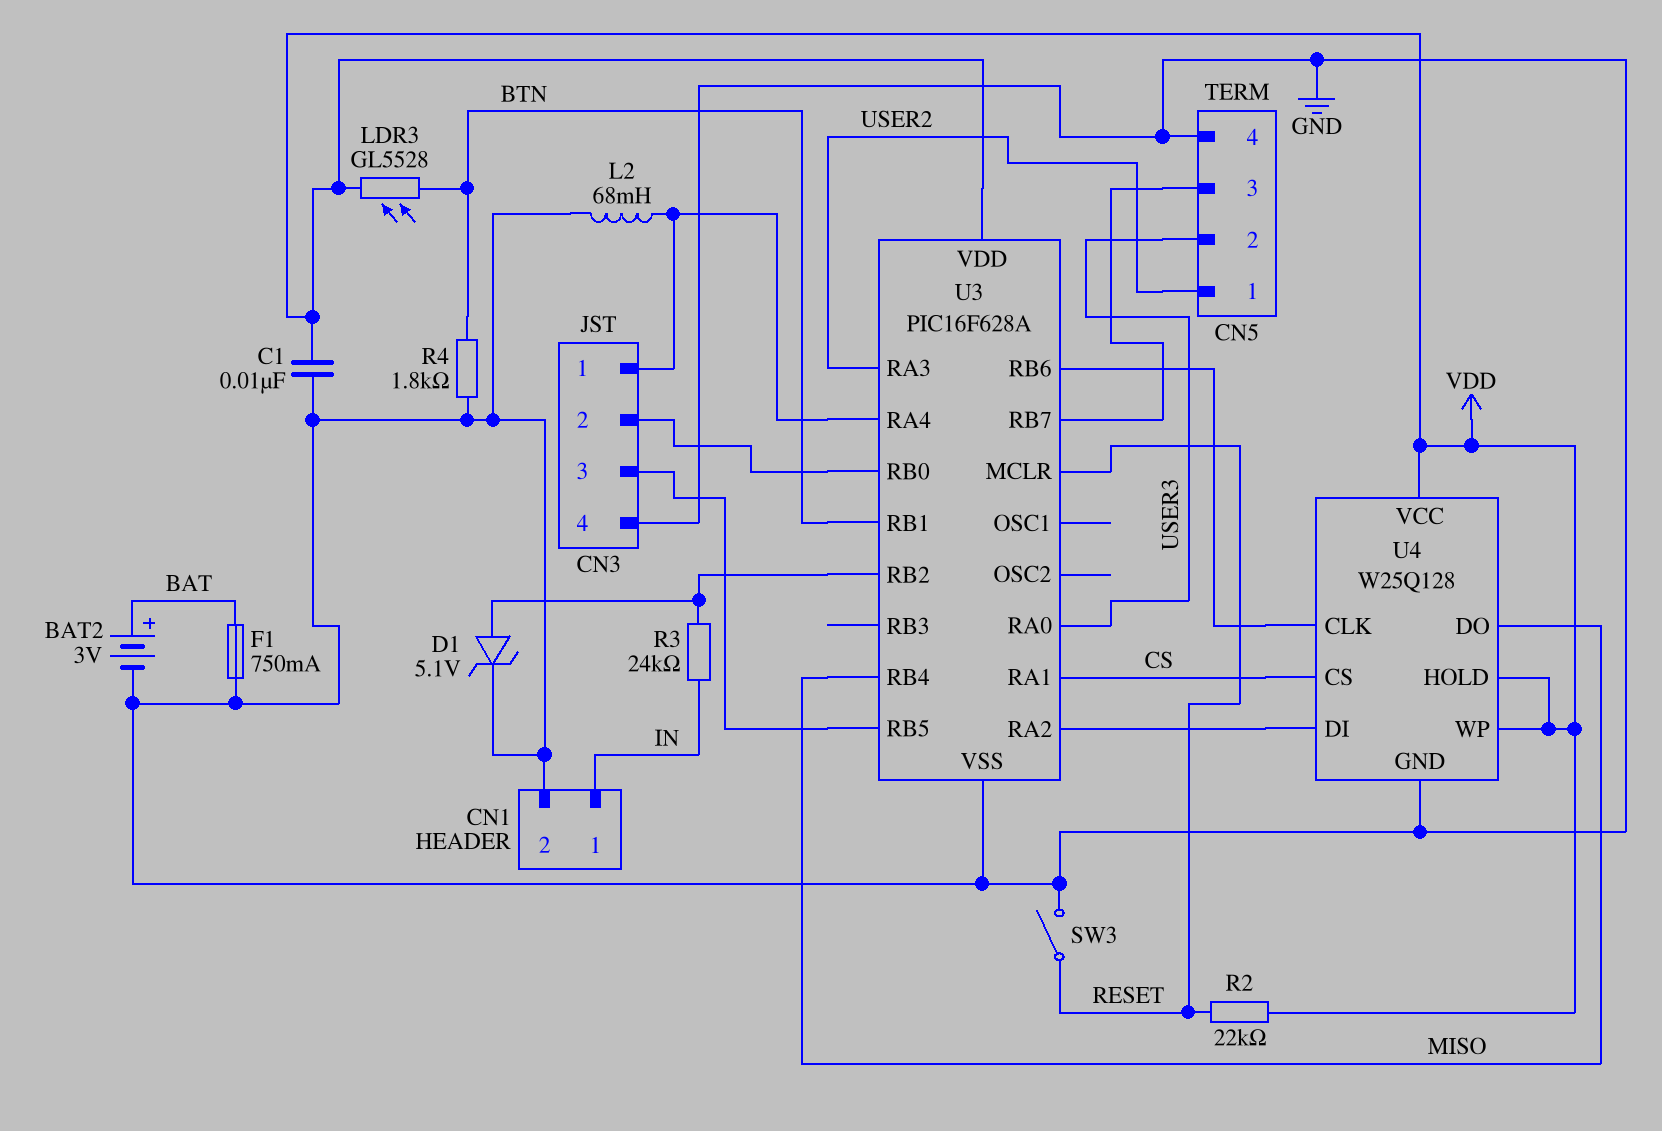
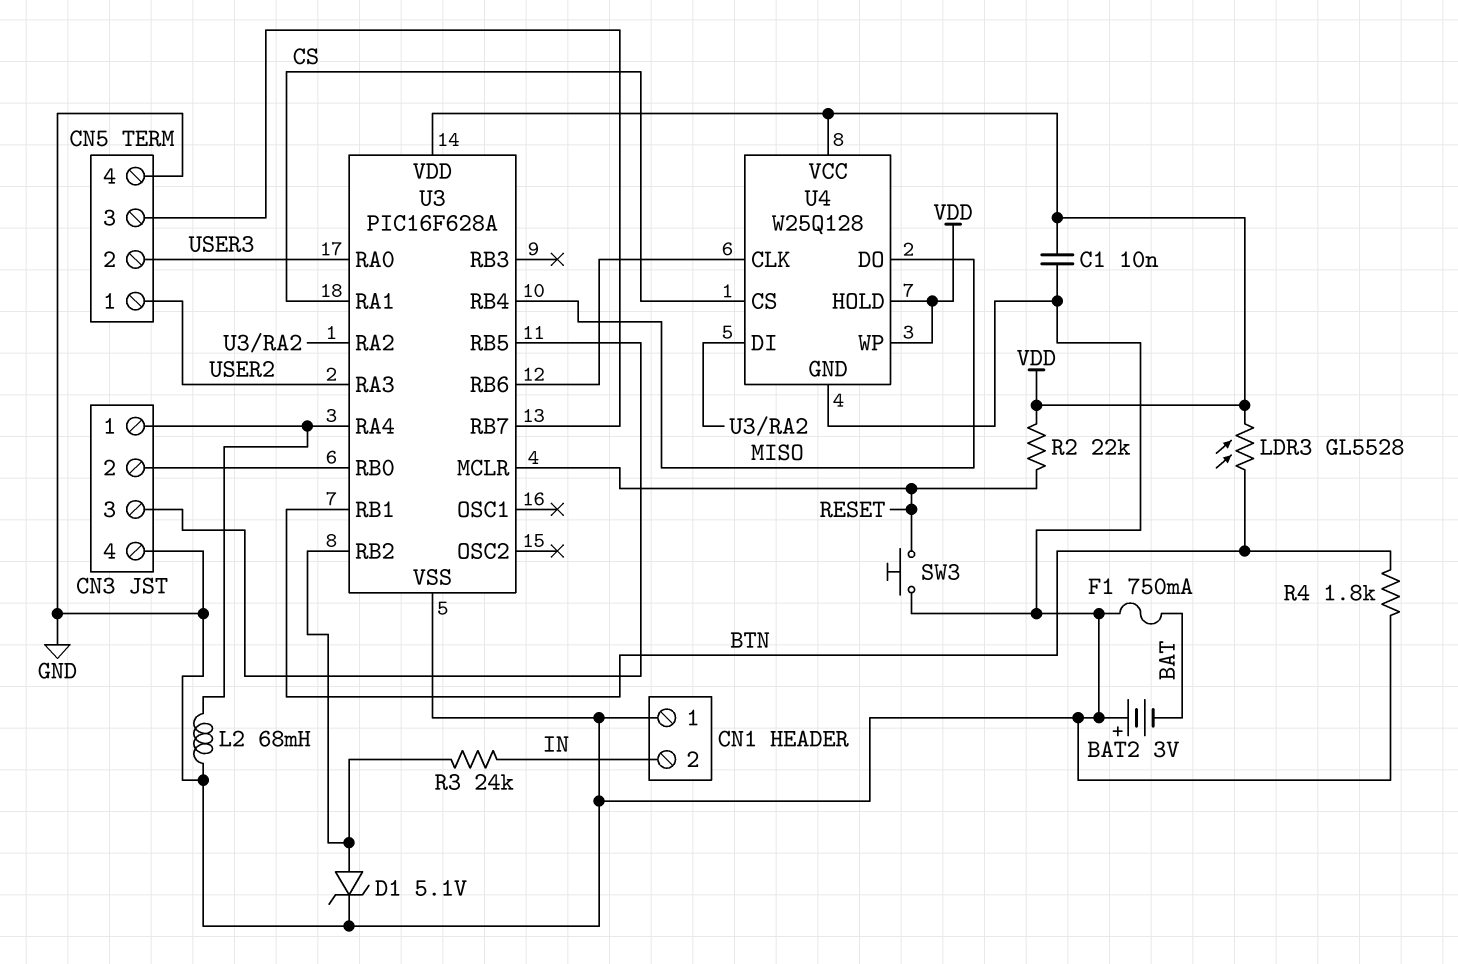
BAT2: 3V (plus BAT, minus GND) -> 3V (plus GND, minus BAT)
CN1 pin 1: IN -> GND
CN1 pin 2: GND -> IN
SW3: switch (GND, RESET) -> button (GND, RESET)

